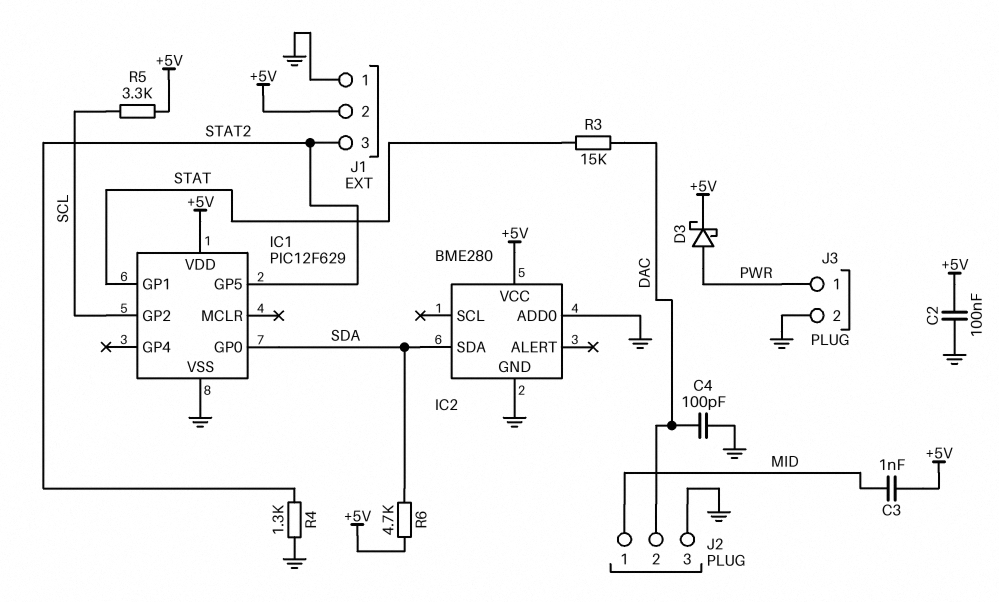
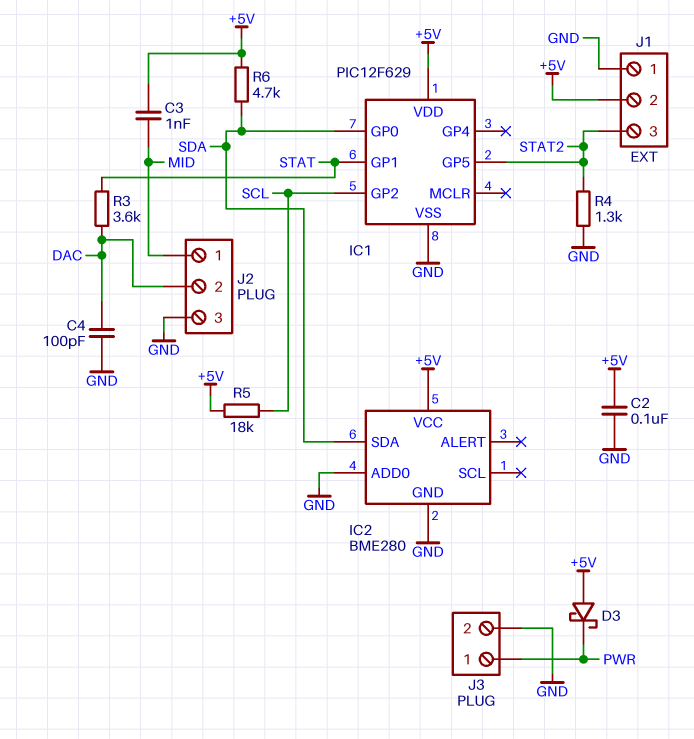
D3: schottky (A PWR, K +5V) -> schottky (A +5V, K PWR)
R3: 15k (DAC, STAT) -> 3.6k (DAC, STAT)
R5: 3.3k (+5V, SCL) -> 18k (+5V, SCL)

